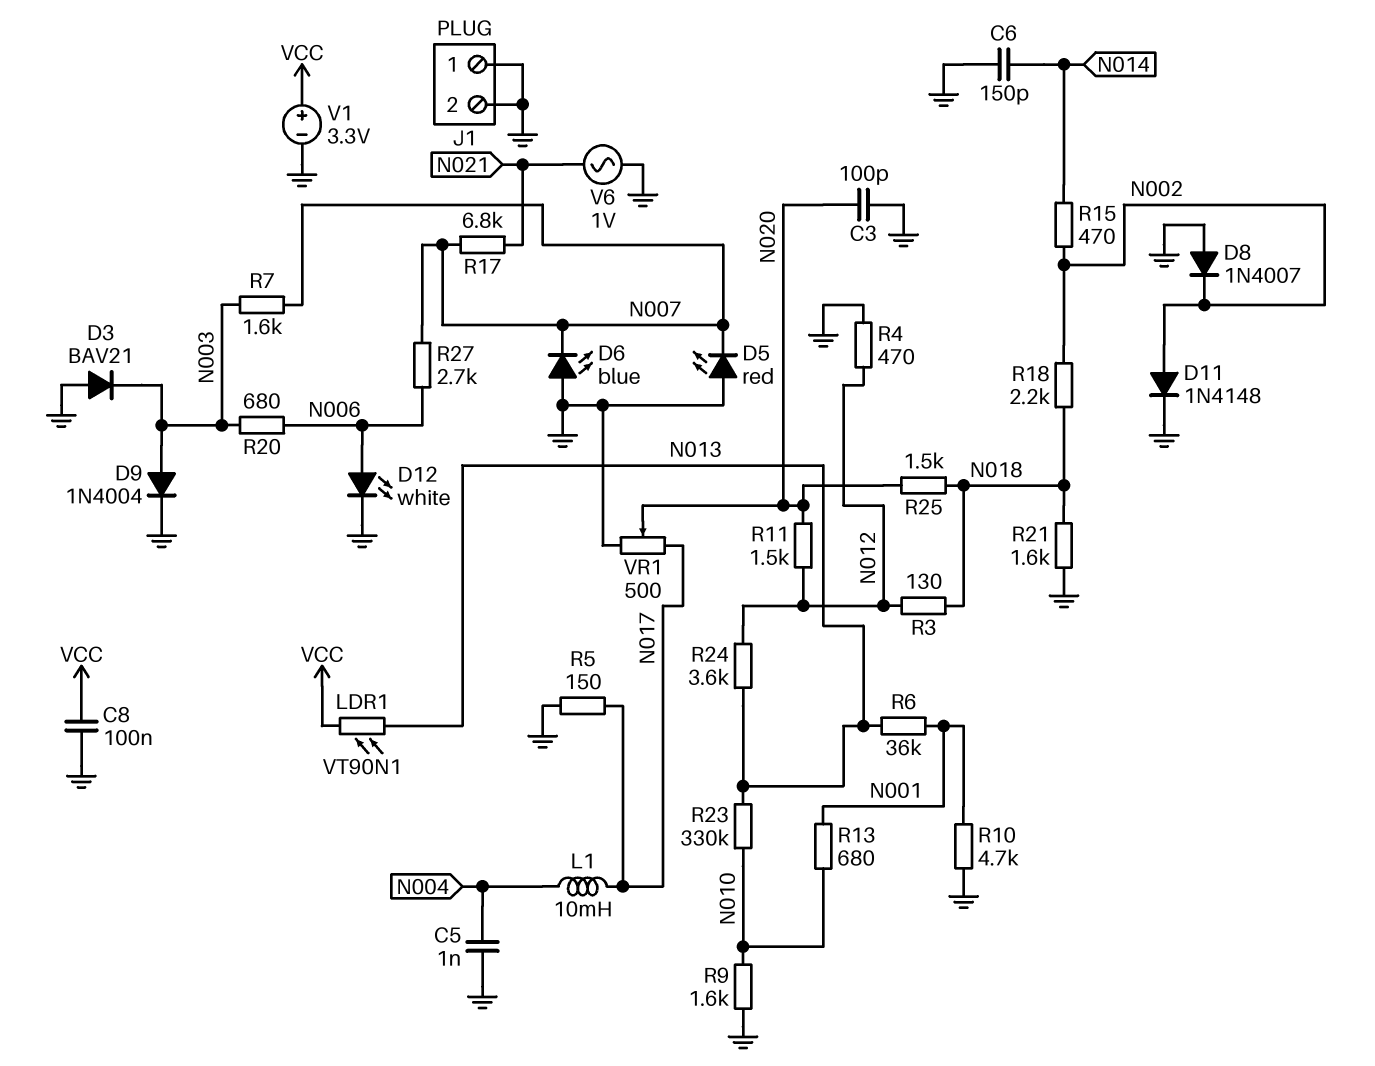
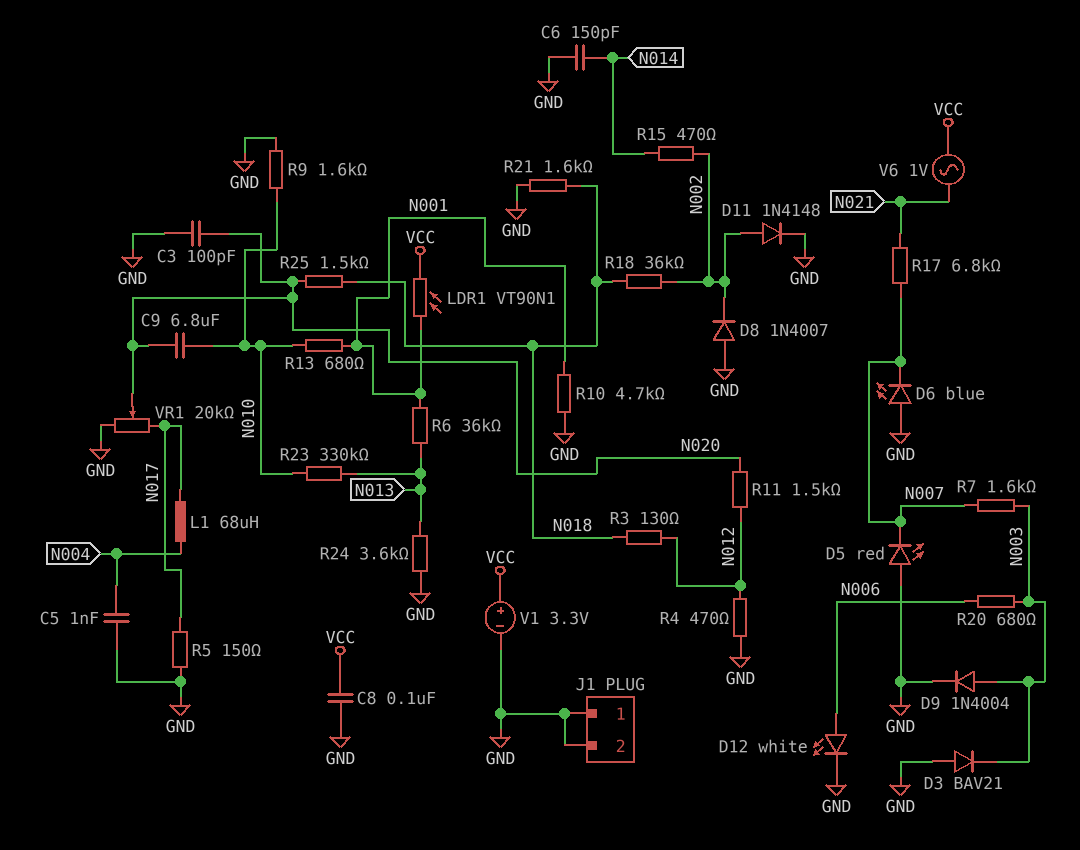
C9: none -> 6.8uF (N010, N020)
L1: 10mH (N004, N017) -> 68uH (N004, N017)
LDR1: VT90N1 (N013, VCC) -> VT90N1 (N001, VCC)
R18: 2.2k (N002, N018) -> 36k (N002, N018)
R24: 3.6k (N012, N013) -> 3.6k (GND, N013)
R27: 2.7k (N006, N007) -> none
V6: AC 1V (GND, N021) -> AC 1V (N021, VCC)
VR1: 500 (GND, N017, wiper N020) -> 20k (GND, N017, wiper N020)

